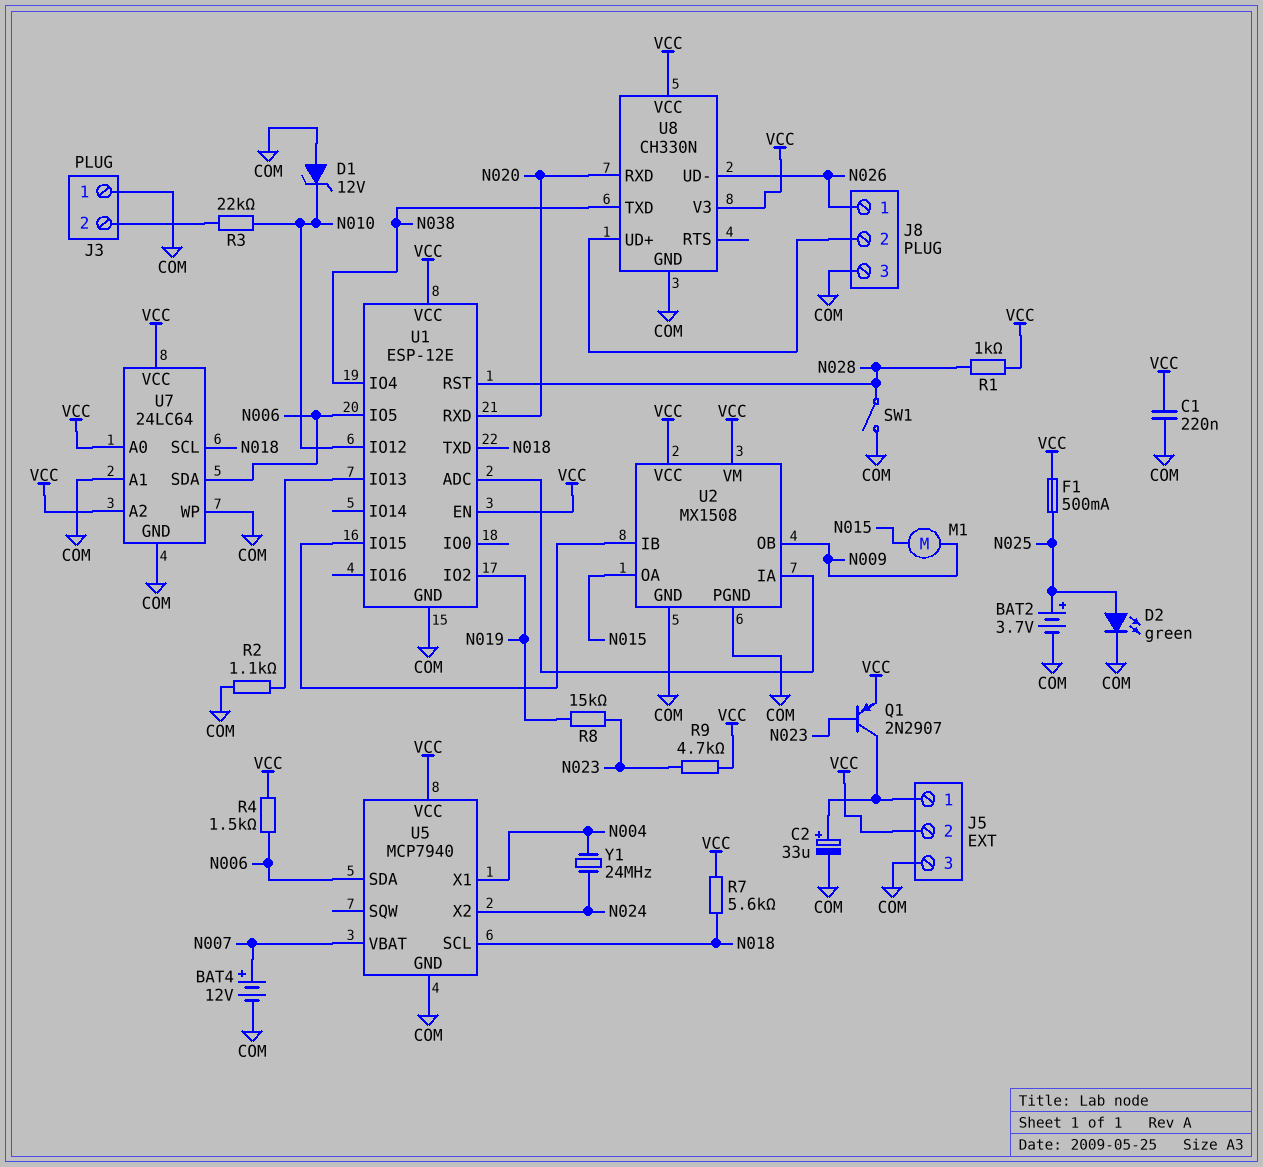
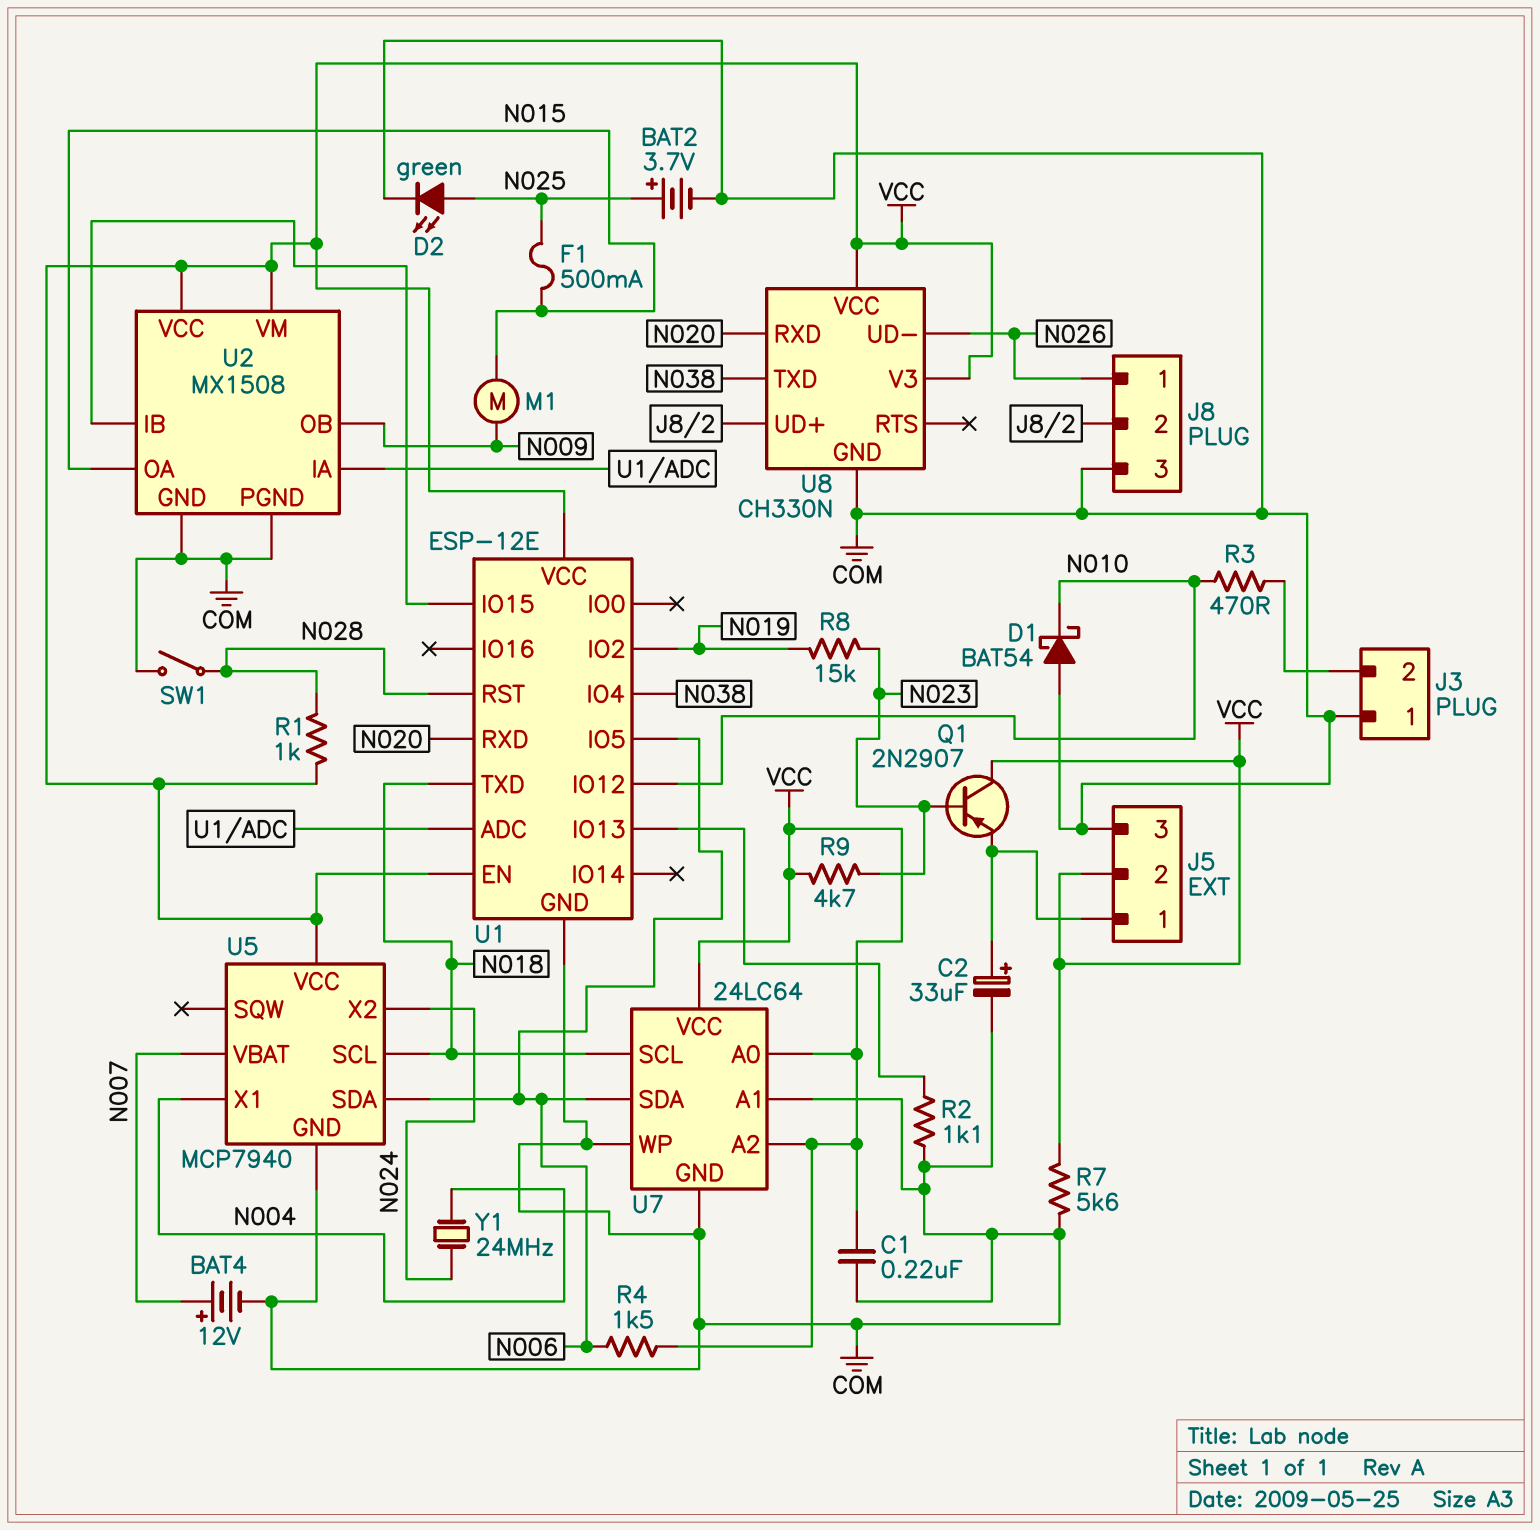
D1: zener 12V (A COM, K N010) -> schottky BAT54 (A COM, K N010)
F1: 500mA (N025, VCC) -> 500mA (N015, N025)
Q1: PNP 2N2907 (B N023, C J5/1, E VCC) -> PNP 2N2907 (B N023, C VCC, E J5/1)
R3: 22k (J3/2, N010) -> 470 (J3/2, N010)
R7: 5.6k (N018, VCC) -> 5.6k (COM, VCC)

